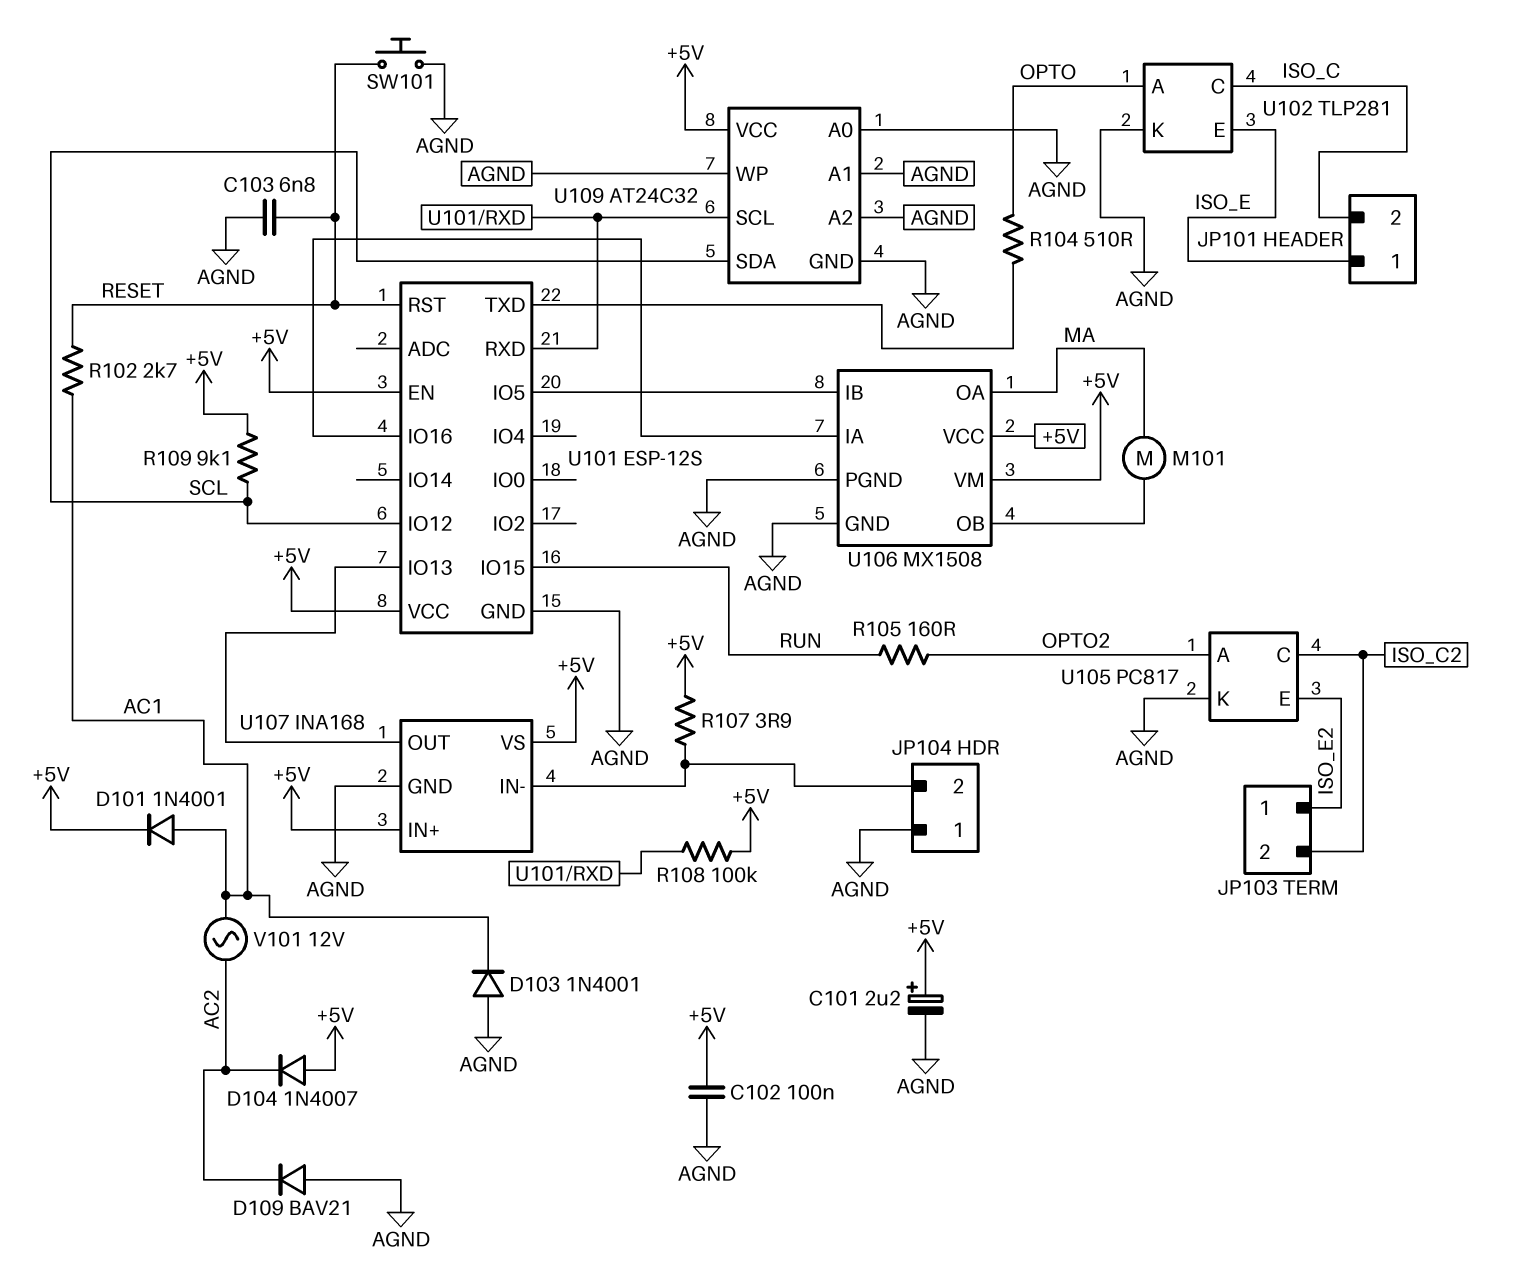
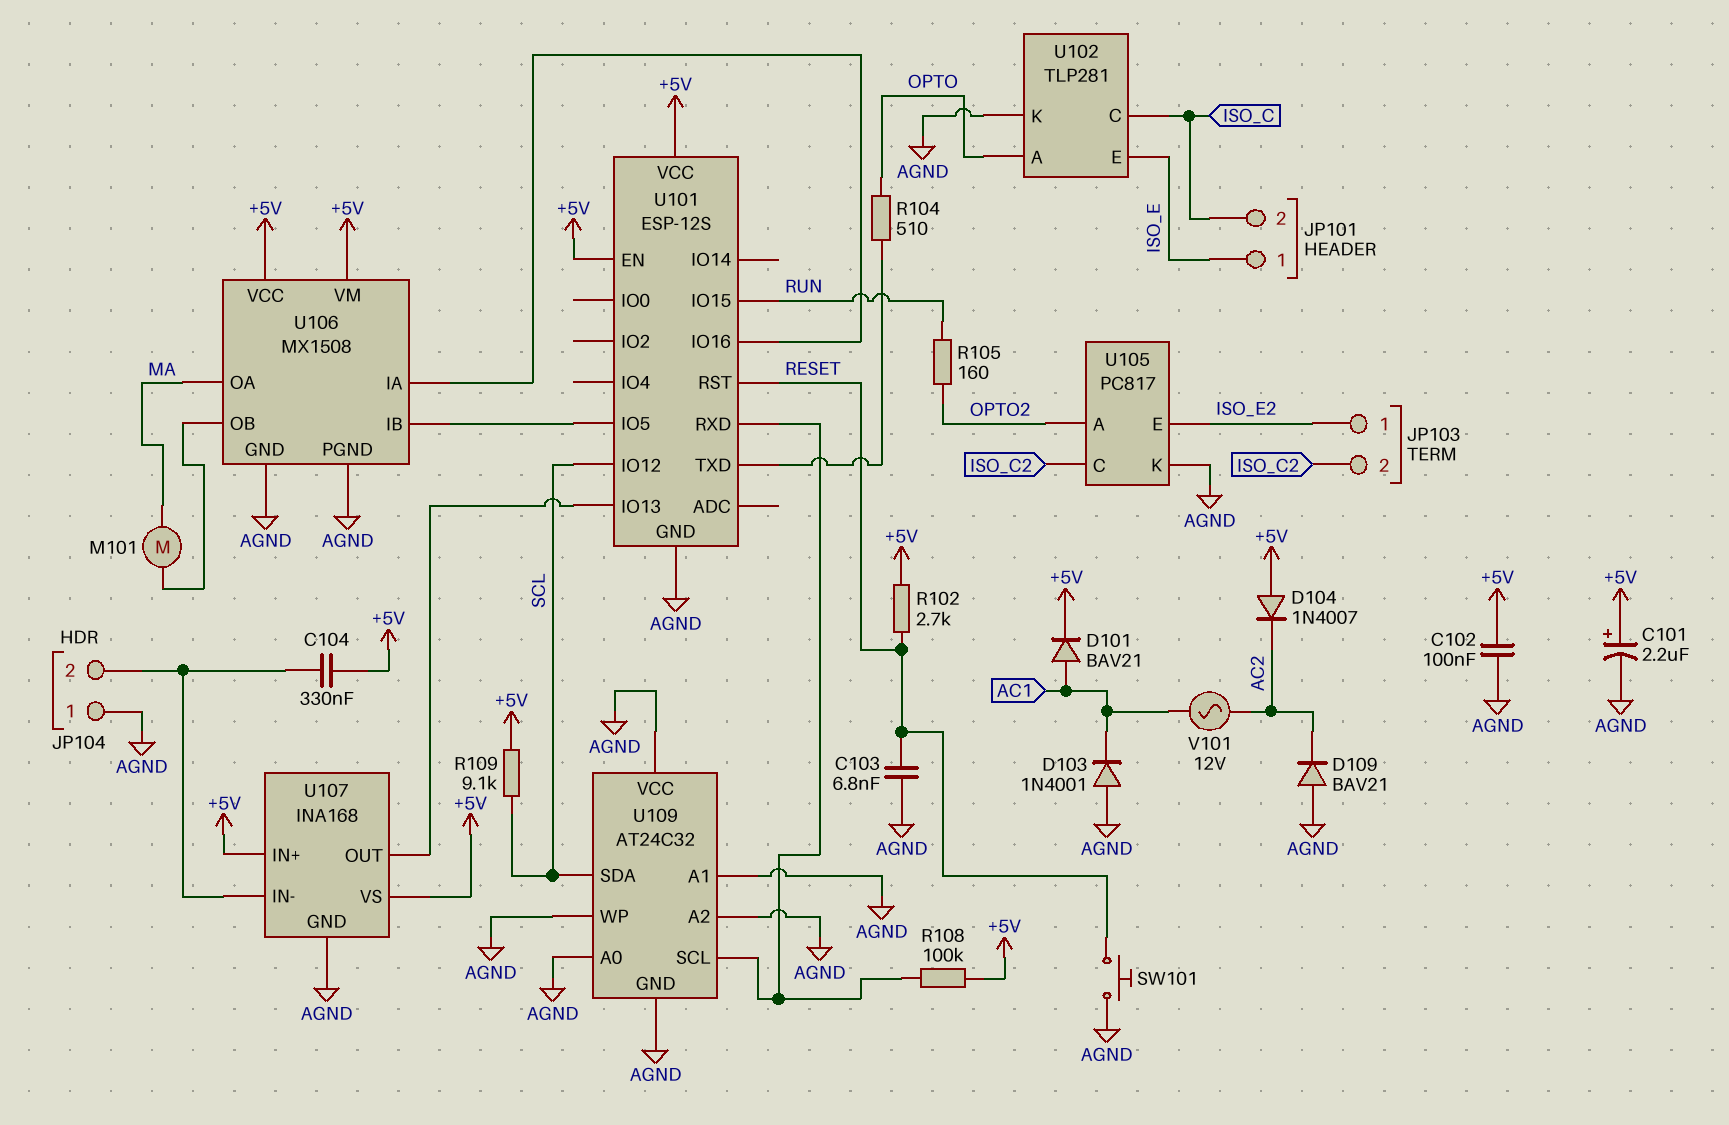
C104: none -> 330nF (+5V, JP104/2)
D101: diode 1N4001 (A AC1, K +5V) -> diode BAV21 (A AC1, K +5V)
R102: 2.7k (AC1, RESET) -> 2.7k (+5V, RESET)
R107: 3.9 (+5V, JP104/2) -> none
U109 pin VCC: +5V -> AGND

